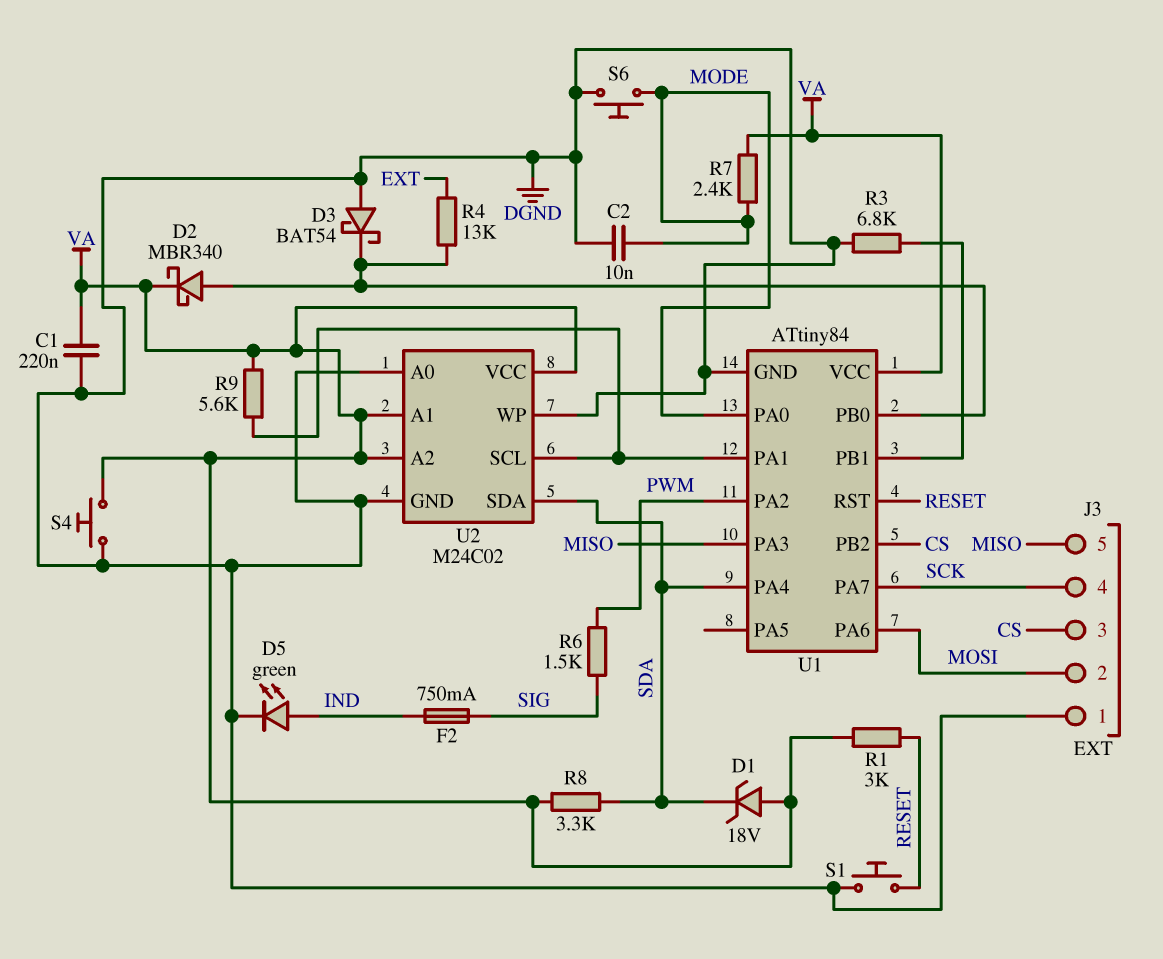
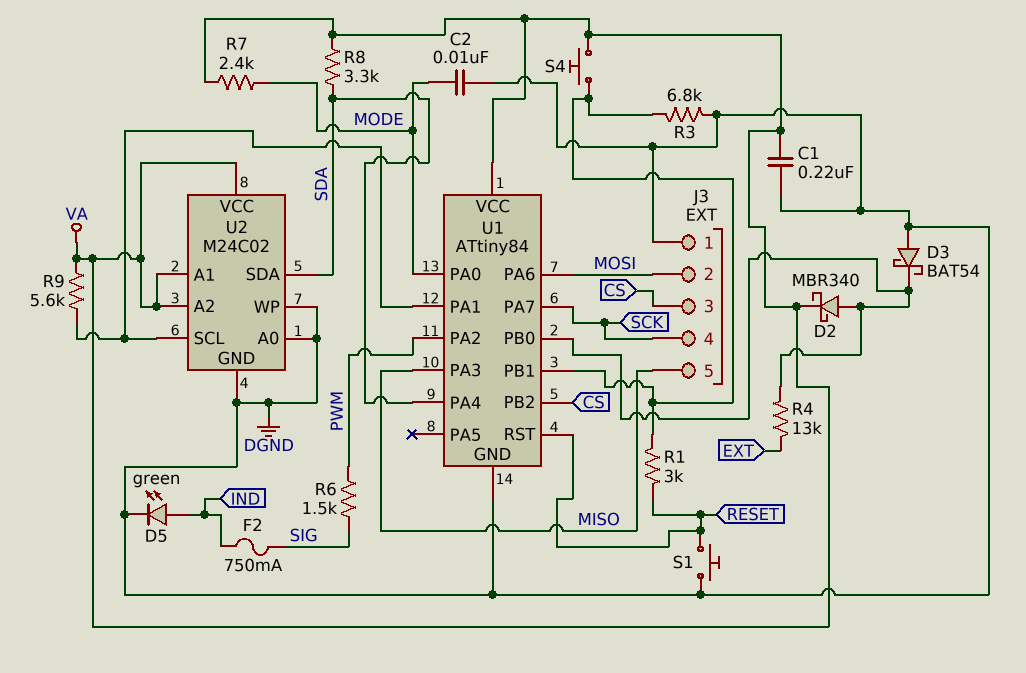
D1: zener 18V (A VA, K SDA) -> none
R1: 3k (RESET, VA) -> 3k (RESET, U1/PB1)
S4: button (DGND, VA) -> button (U1/PB1, VA)
S6: button (DGND, MODE) -> none

